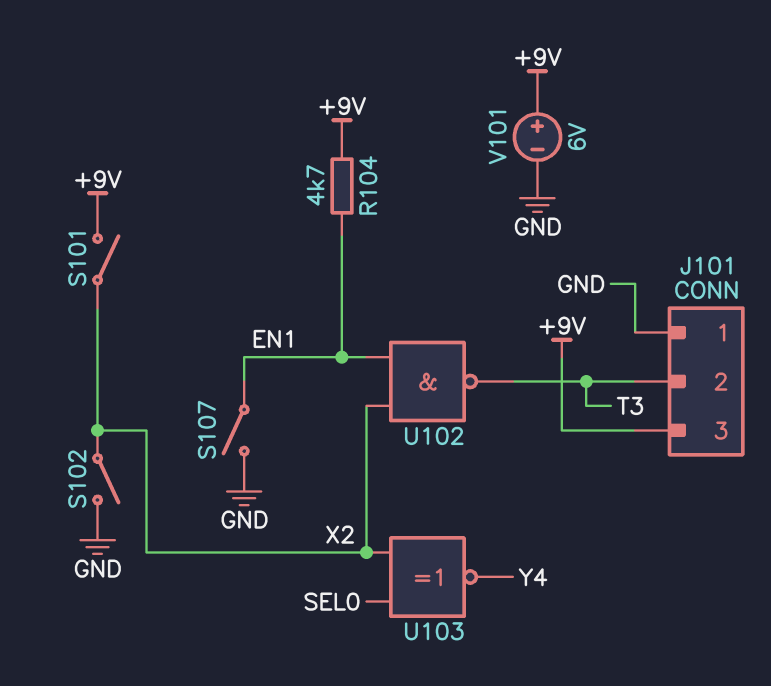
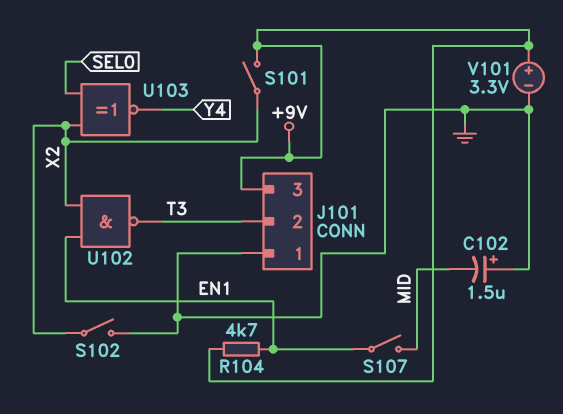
C102: none -> 1.5uF (plus GND, minus MID)
S107: switch (EN1, GND) -> switch (EN1, MID)
V101: 6V (plus +9V, minus GND) -> 3.3V (plus +9V, minus GND)

